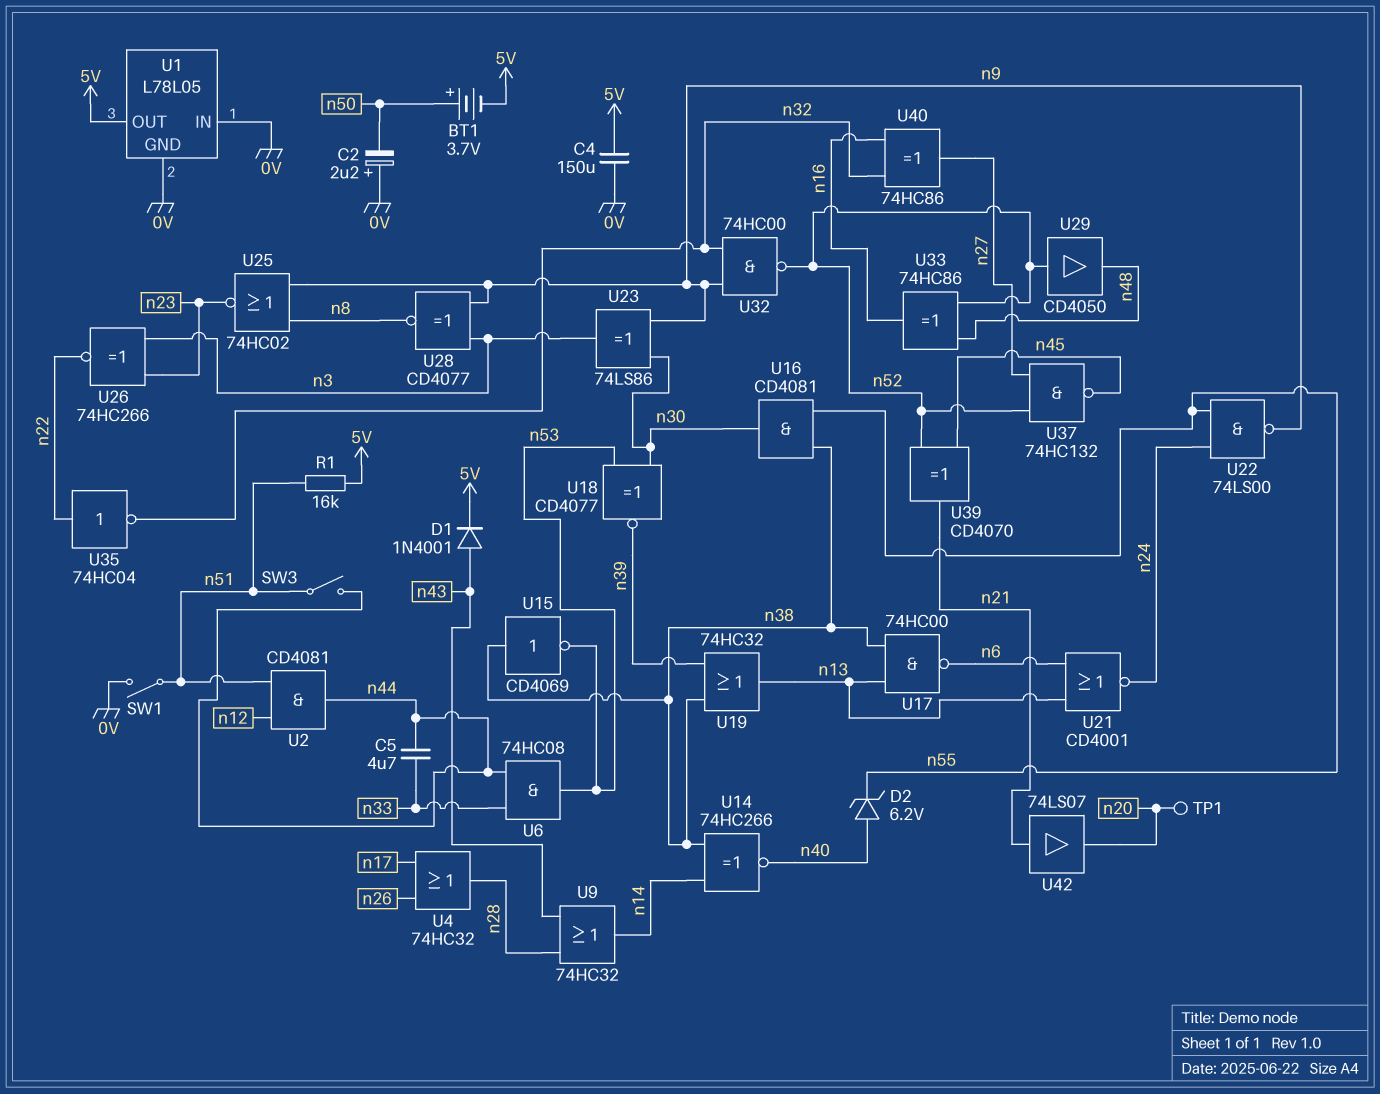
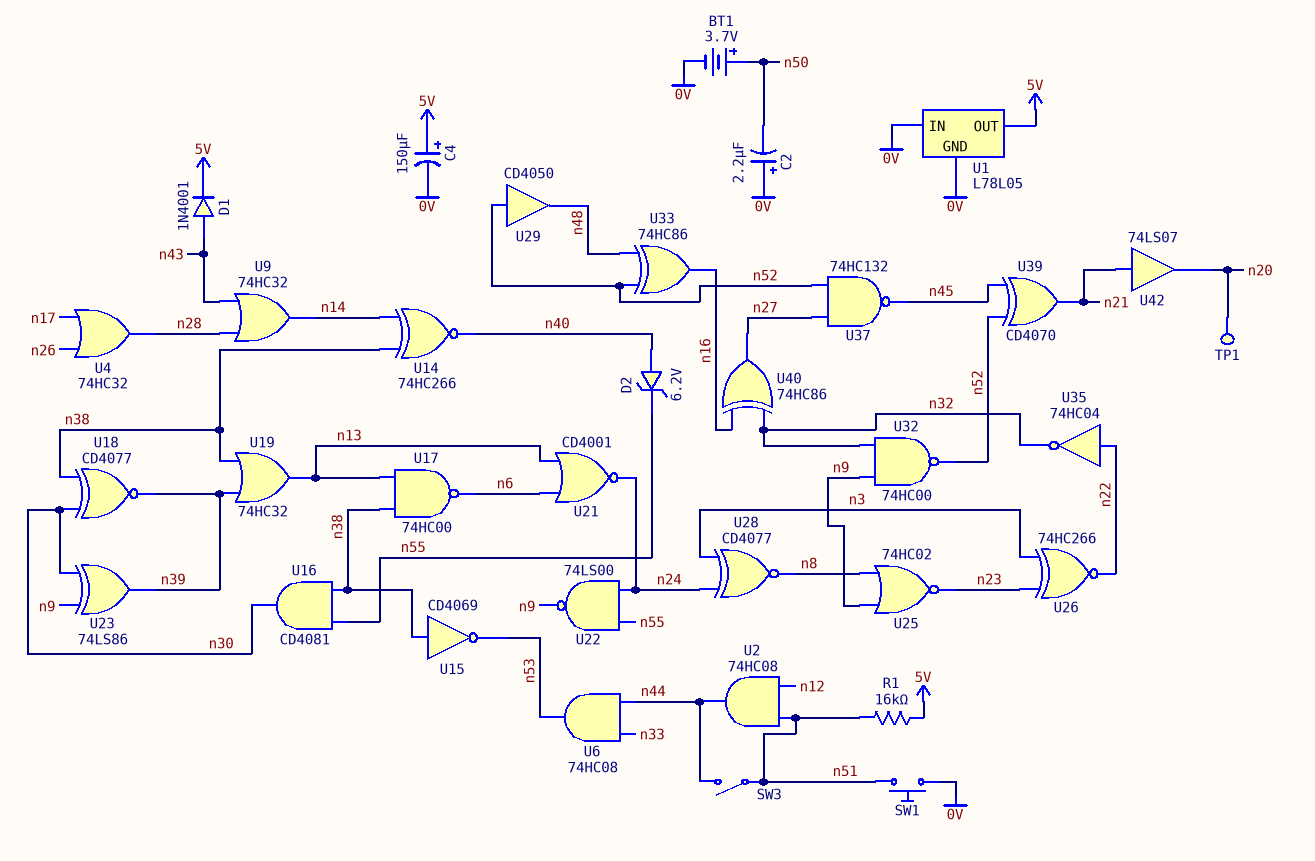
BT1: 3.7V (plus n50, minus 5V) -> 3.7V (plus n50, minus 0V)
C4: 150uF (0V, 5V) -> 150uF (plus 5V, minus 0V)
C5: 4.7uF (n33, n44) -> none
SW1: switch (0V, n51) -> button (0V, n51)
U2: AND CD4081 (in n12, in n51, out n44) -> AND 74HC08 (in n12, in n51, out n44)
U18: XNOR CD4077 (in n30, in n53, out n39) -> XNOR CD4077 (in n30, in n38, out n39)
U23: XOR 74LS86 (in n9, in n30, out n3) -> XOR 74LS86 (in n9, in n30, out n39)
U28: XNOR CD4077 (in n3, in n9, out n8) -> XNOR CD4077 (in n3, in n24, out n8)

